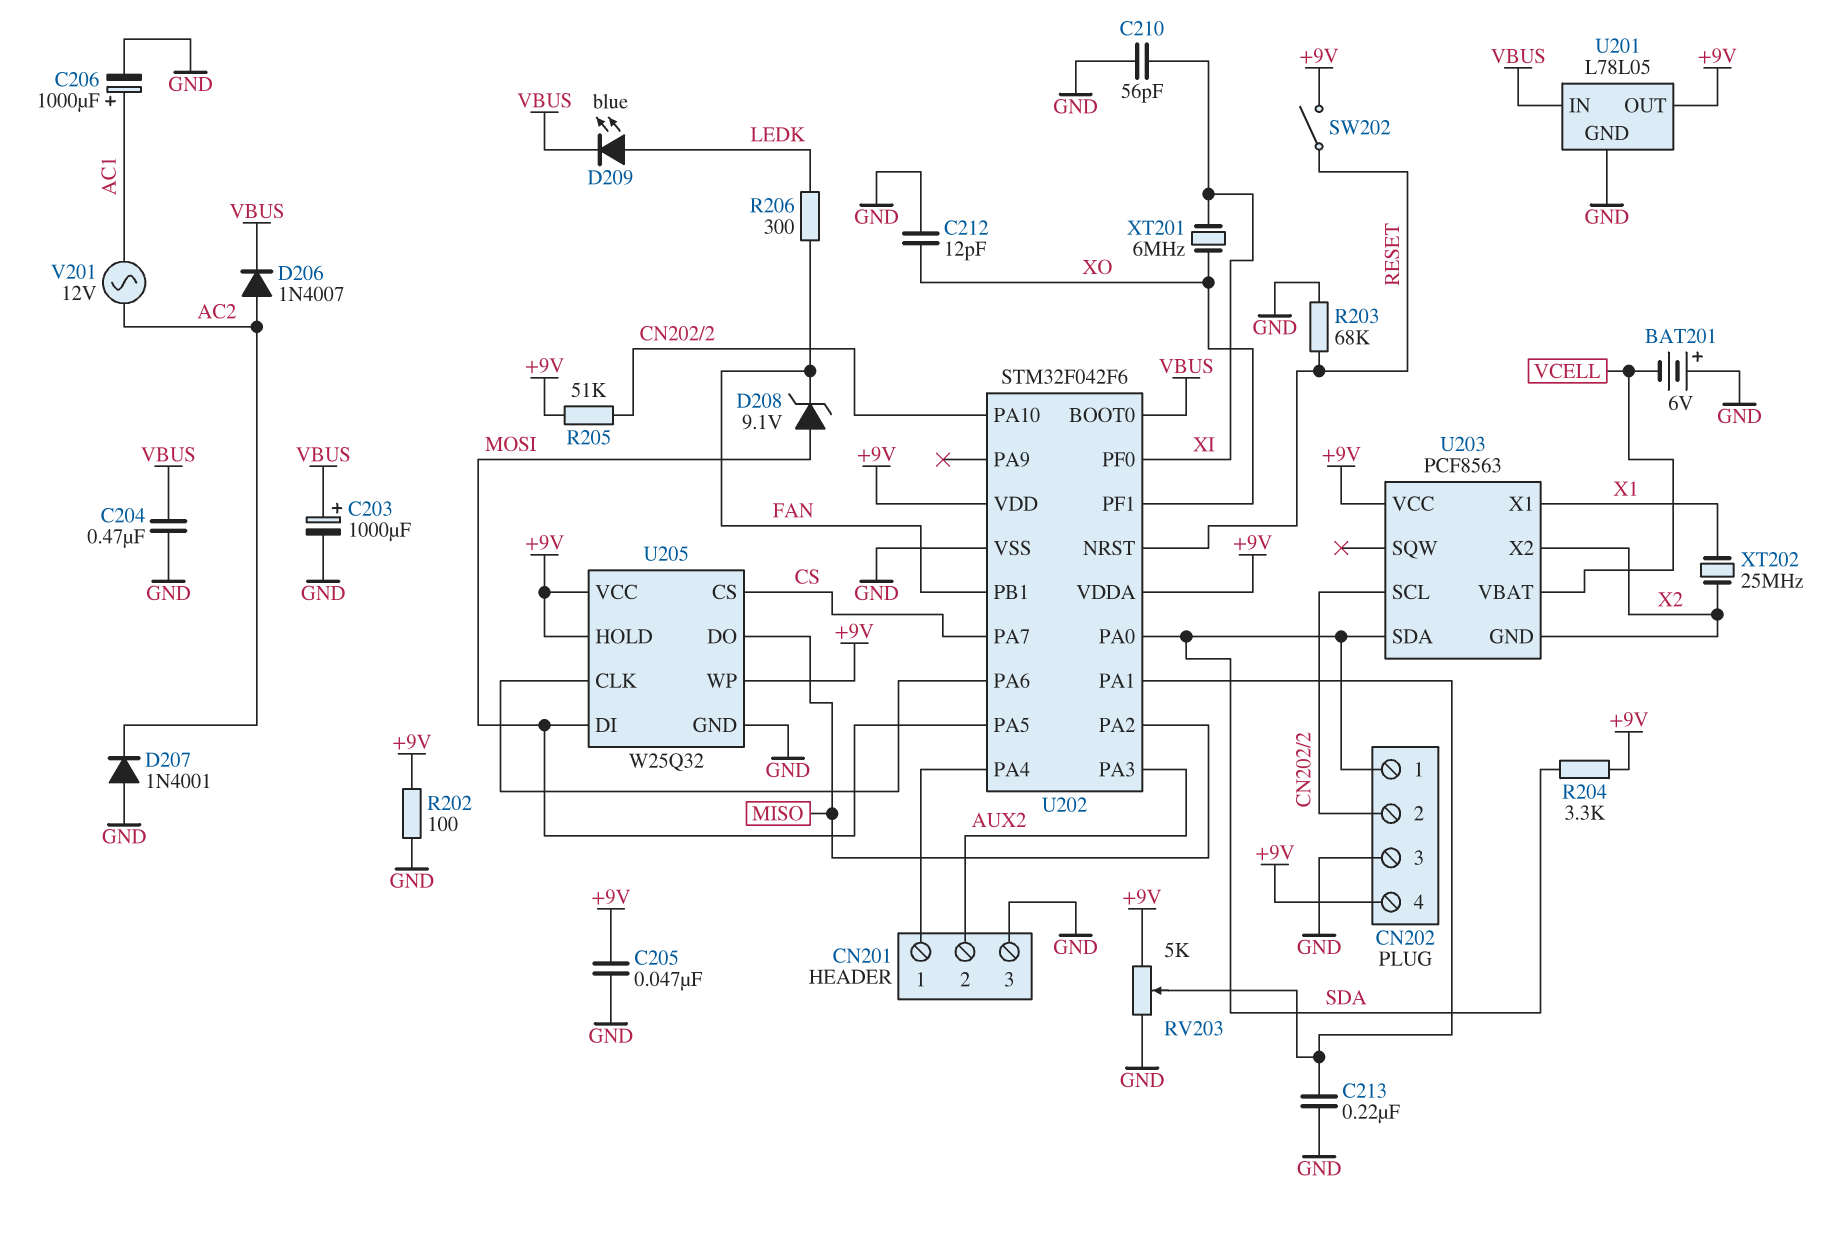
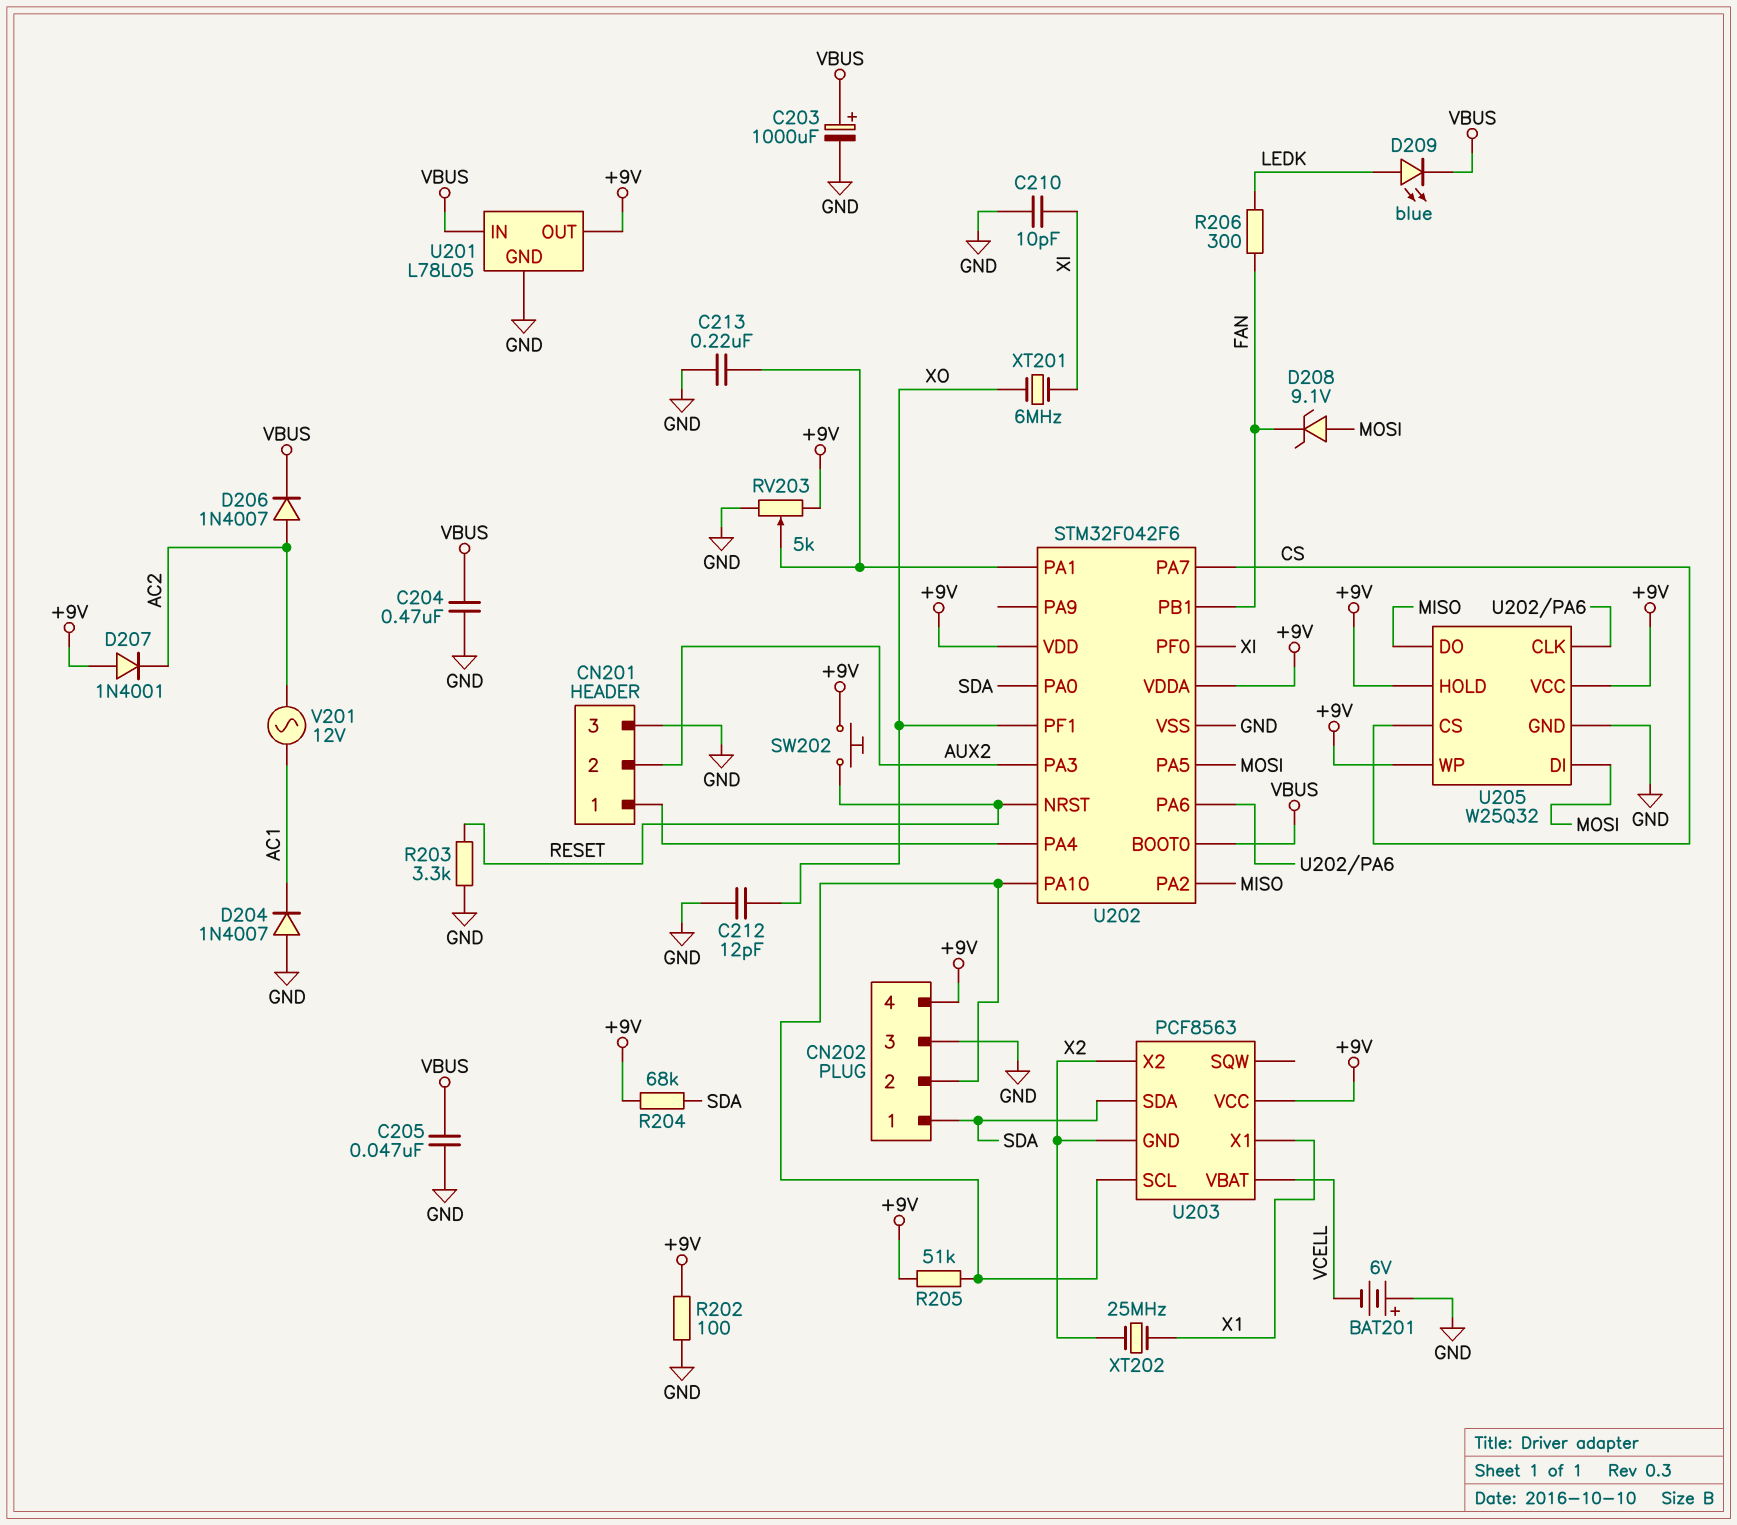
C205: 47nF (+9V, GND) -> 47nF (GND, VBUS)
C206: 1000uF (plus AC1, minus GND) -> none
C210: 56pF (GND, XI) -> 10pF (GND, XI)
D204: none -> diode 1N4007 (A GND, K AC1)
D207: diode 1N4001 (A GND, K AC2) -> diode 1N4001 (A +9V, K AC2)
R203: 68k (GND, RESET) -> 3.3k (GND, RESET)
R204: 3.3k (+9V, SDA) -> 68k (+9V, SDA)
SW202: switch (+9V, RESET) -> button (+9V, RESET)

